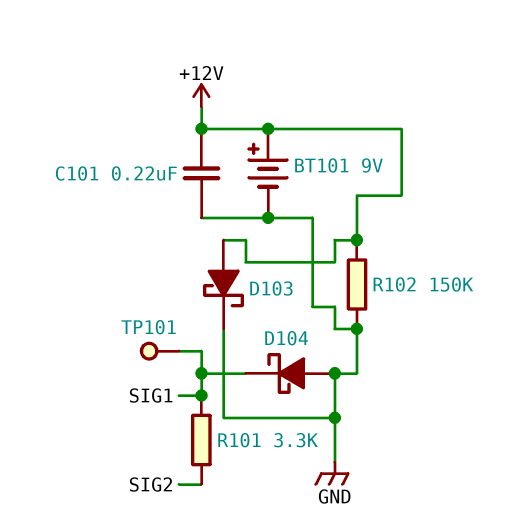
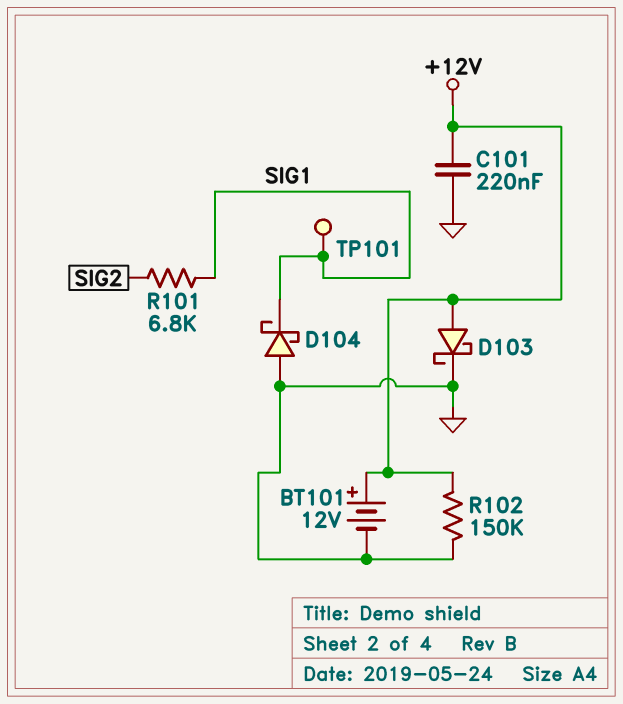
BT101: 9V (plus +12V, minus GND) -> 12V (plus +12V, minus GND)
R101: 3.3k (SIG1, SIG2) -> 6.8k (SIG1, SIG2)

